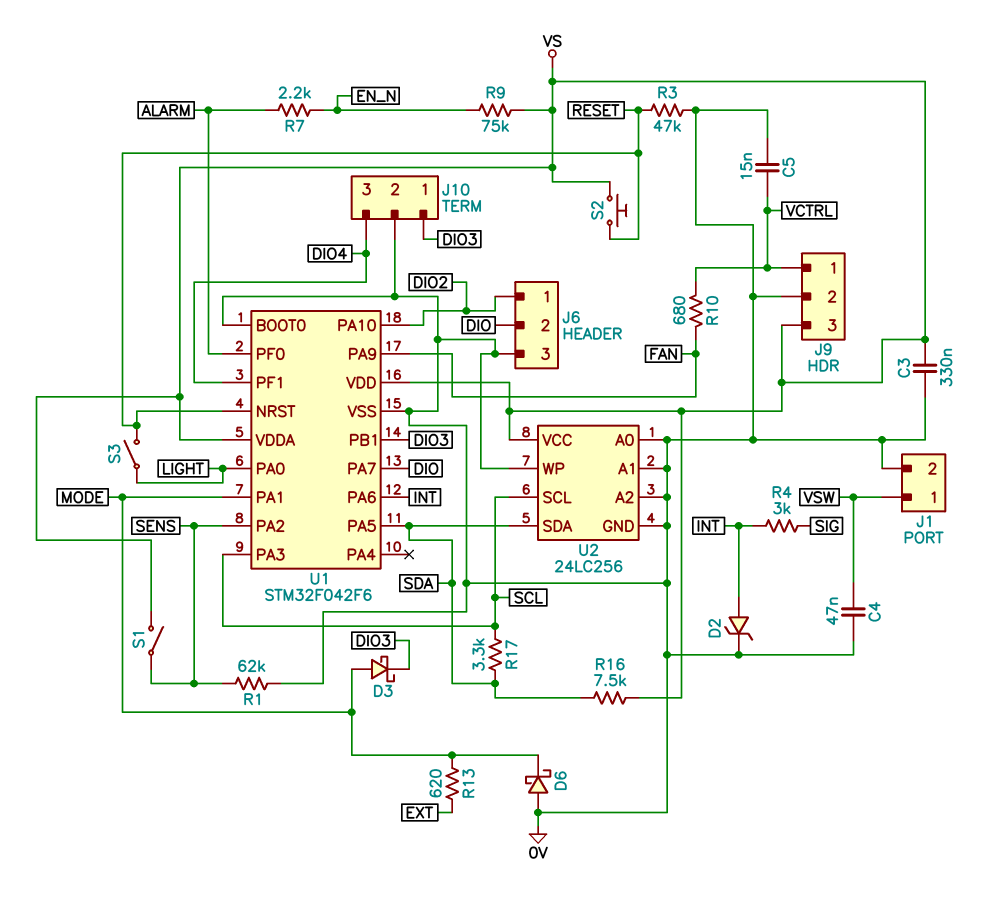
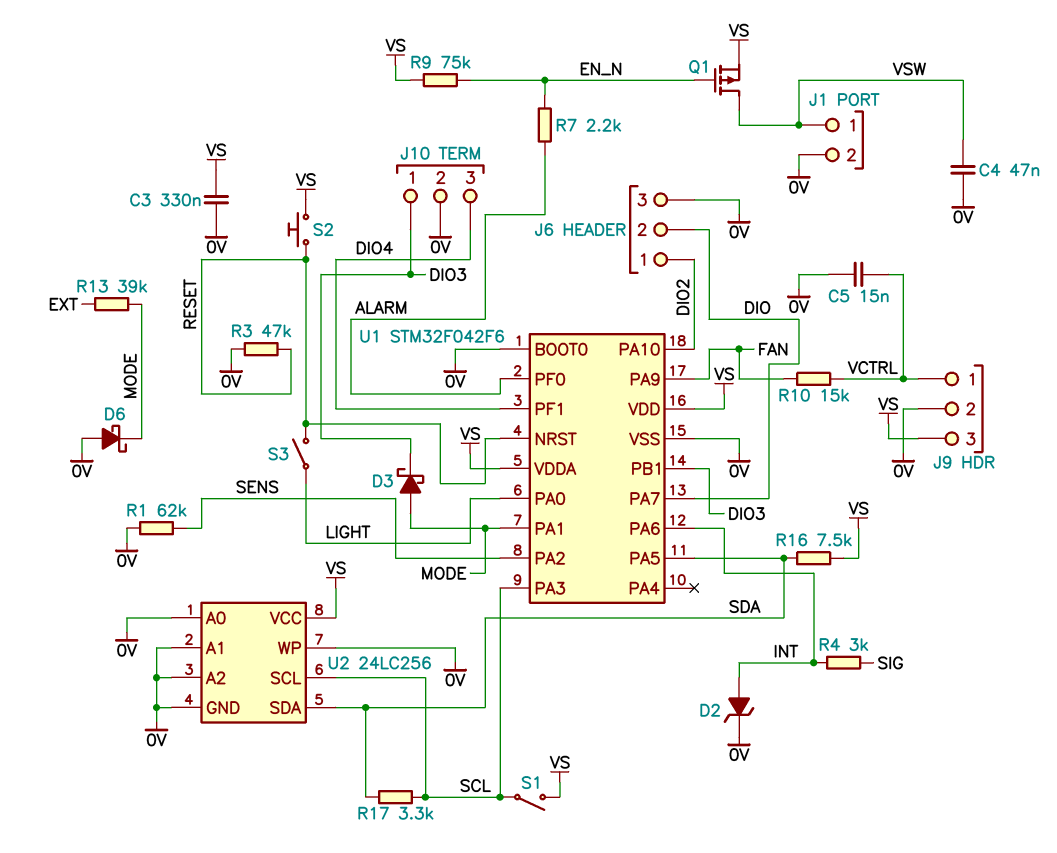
Q1: none -> PMOS (G EN_N, D VSW, S VS)
R10: 680 (FAN, VCTRL) -> 15k (FAN, VCTRL)
R13: 620 (EXT, MODE) -> 39k (EXT, MODE)
S1: switch (SENS, VS) -> switch (SCL, VS)

